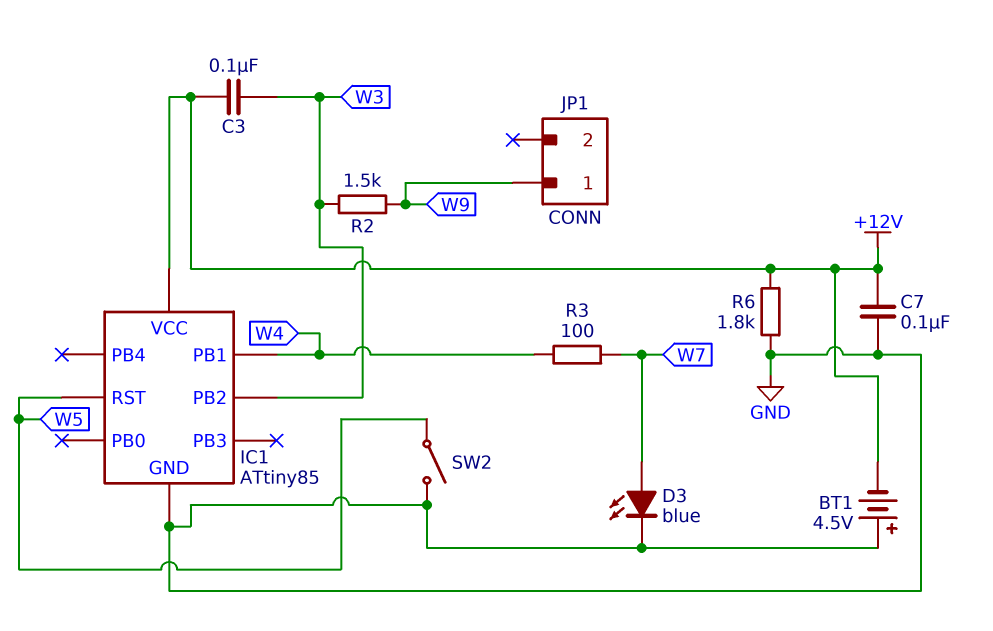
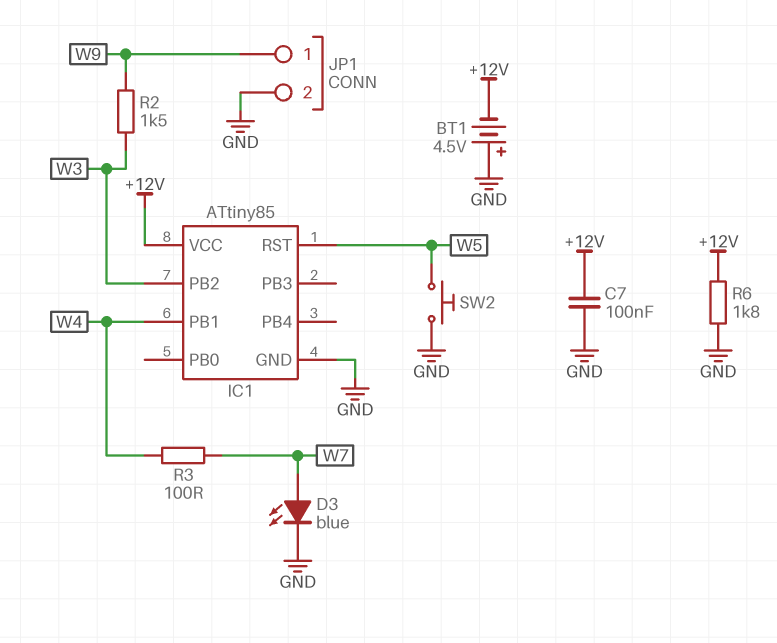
C3: 100nF (+12V, W3) -> none
JP1 pin 2: none -> GND
SW2: switch (GND, W5) -> button (GND, W5)

